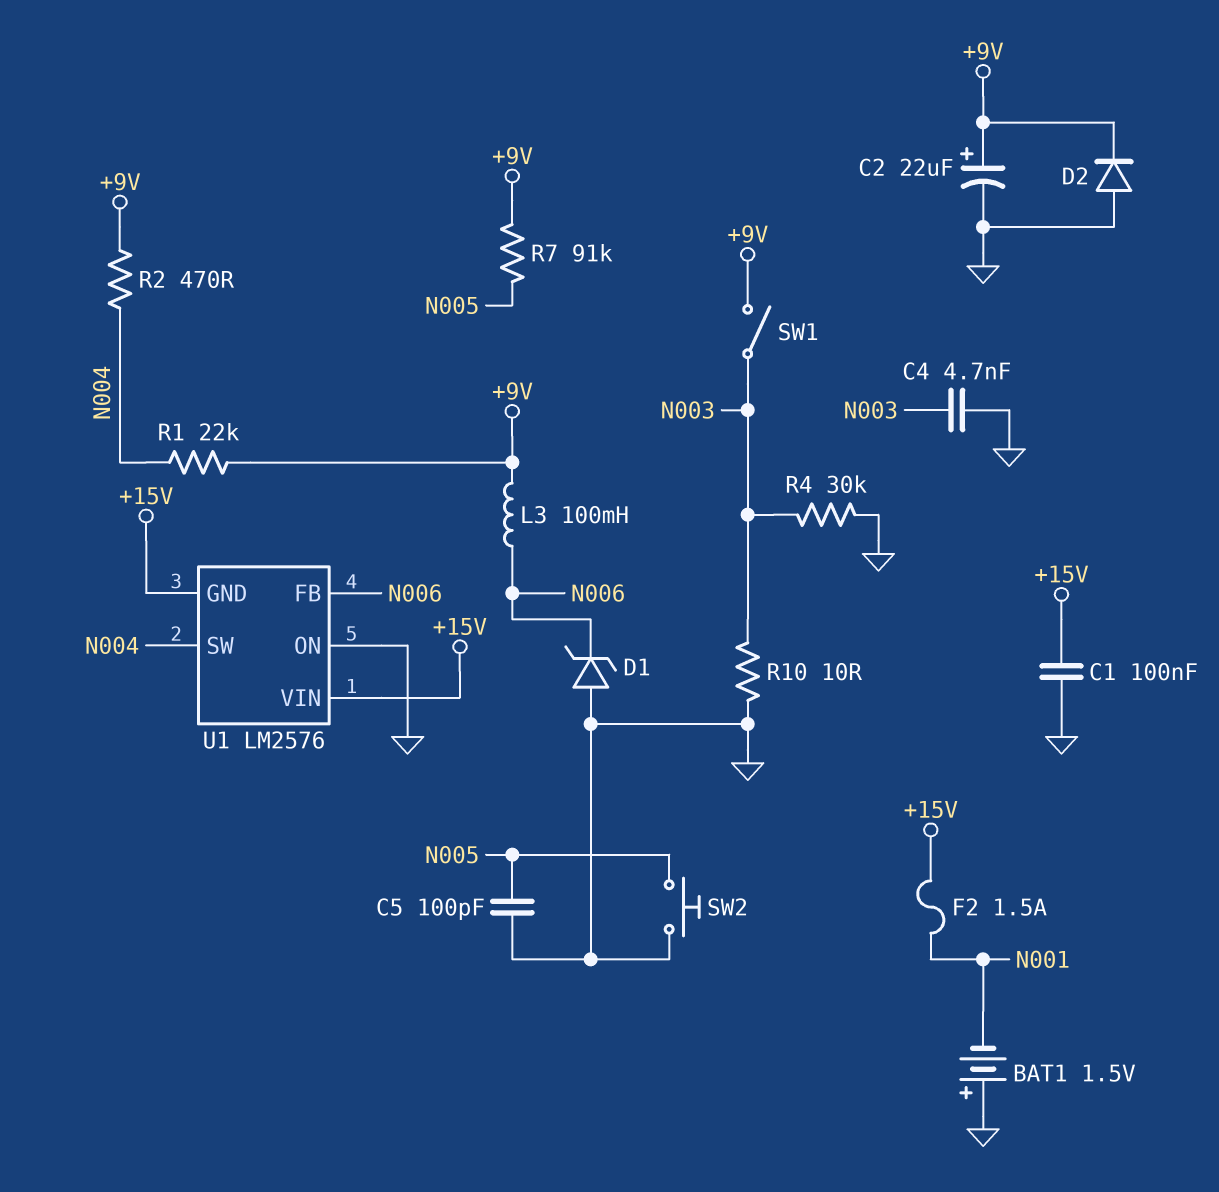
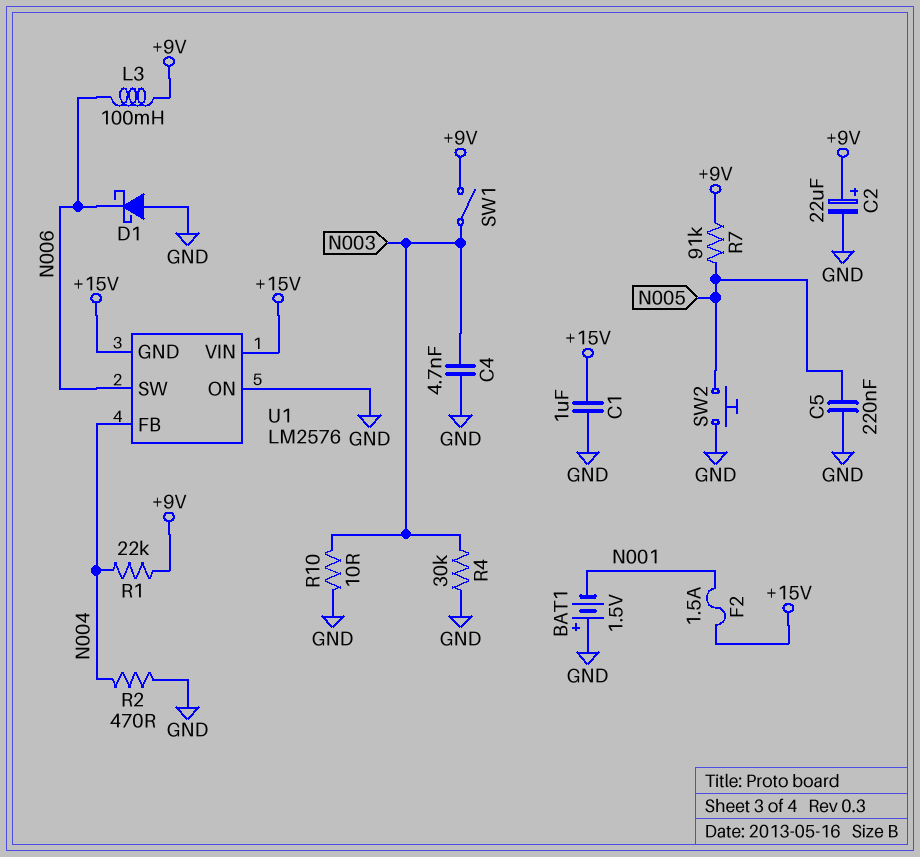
C1: 100nF (+15V, GND) -> 1uF (+15V, GND)
C5: 100pF (GND, N005) -> 220nF (GND, N005)
D1: zener (A GND, K N006) -> schottky (A GND, K N006)
D2: diode (A GND, K +9V) -> none
R2: 470 (+9V, N004) -> 470 (GND, N004)
U1 pin FB: N006 -> N004
U1 pin SW: N004 -> N006

